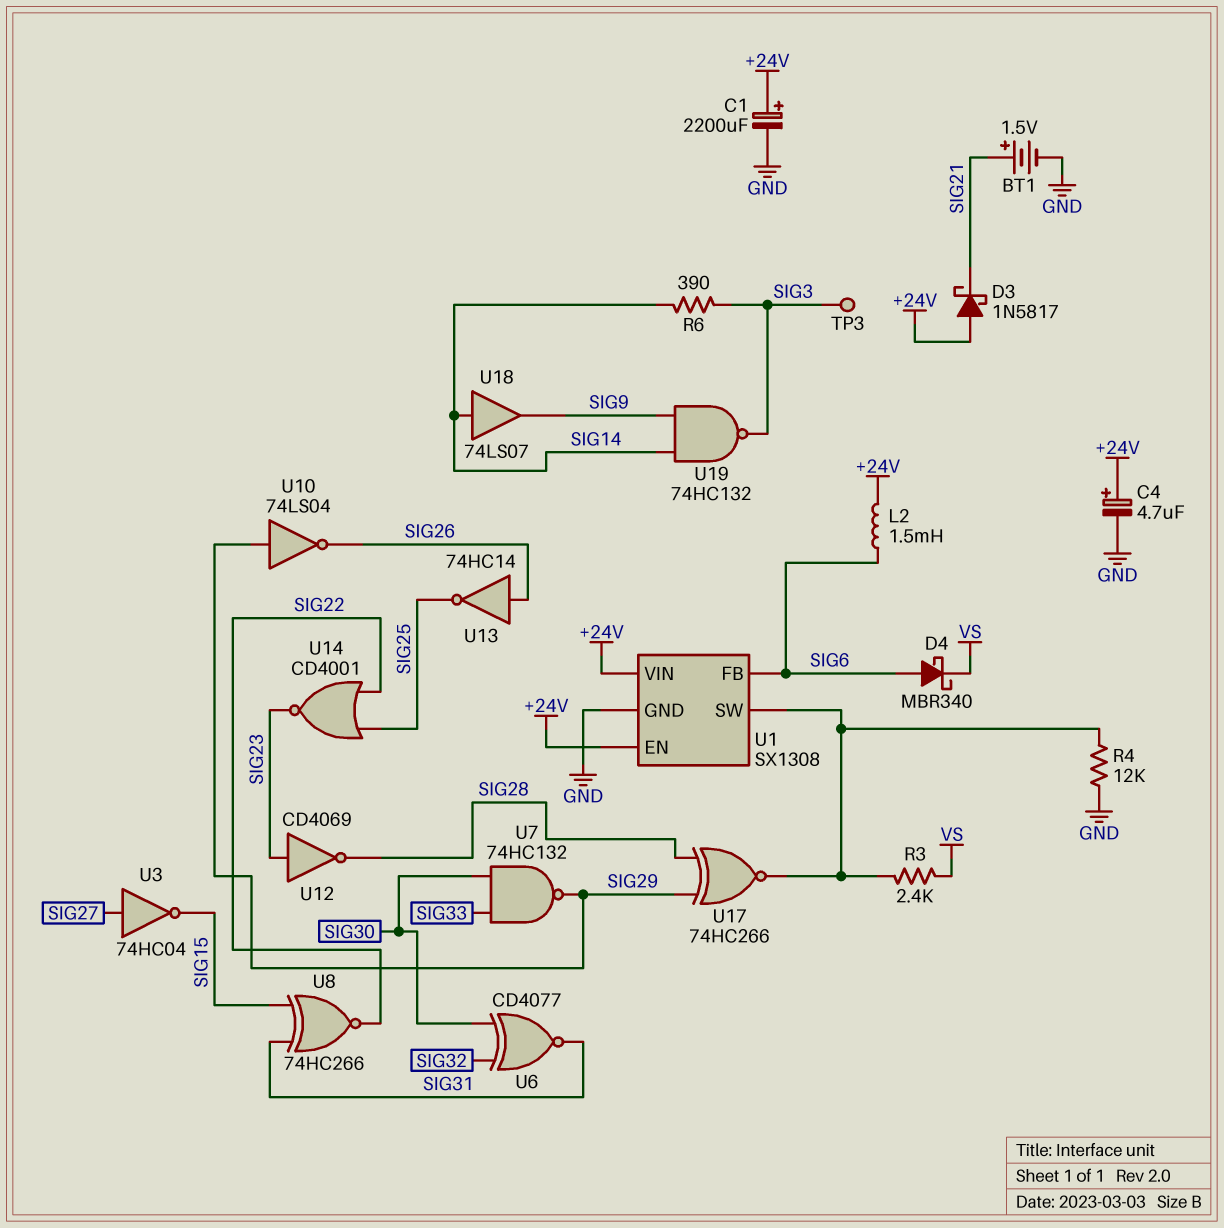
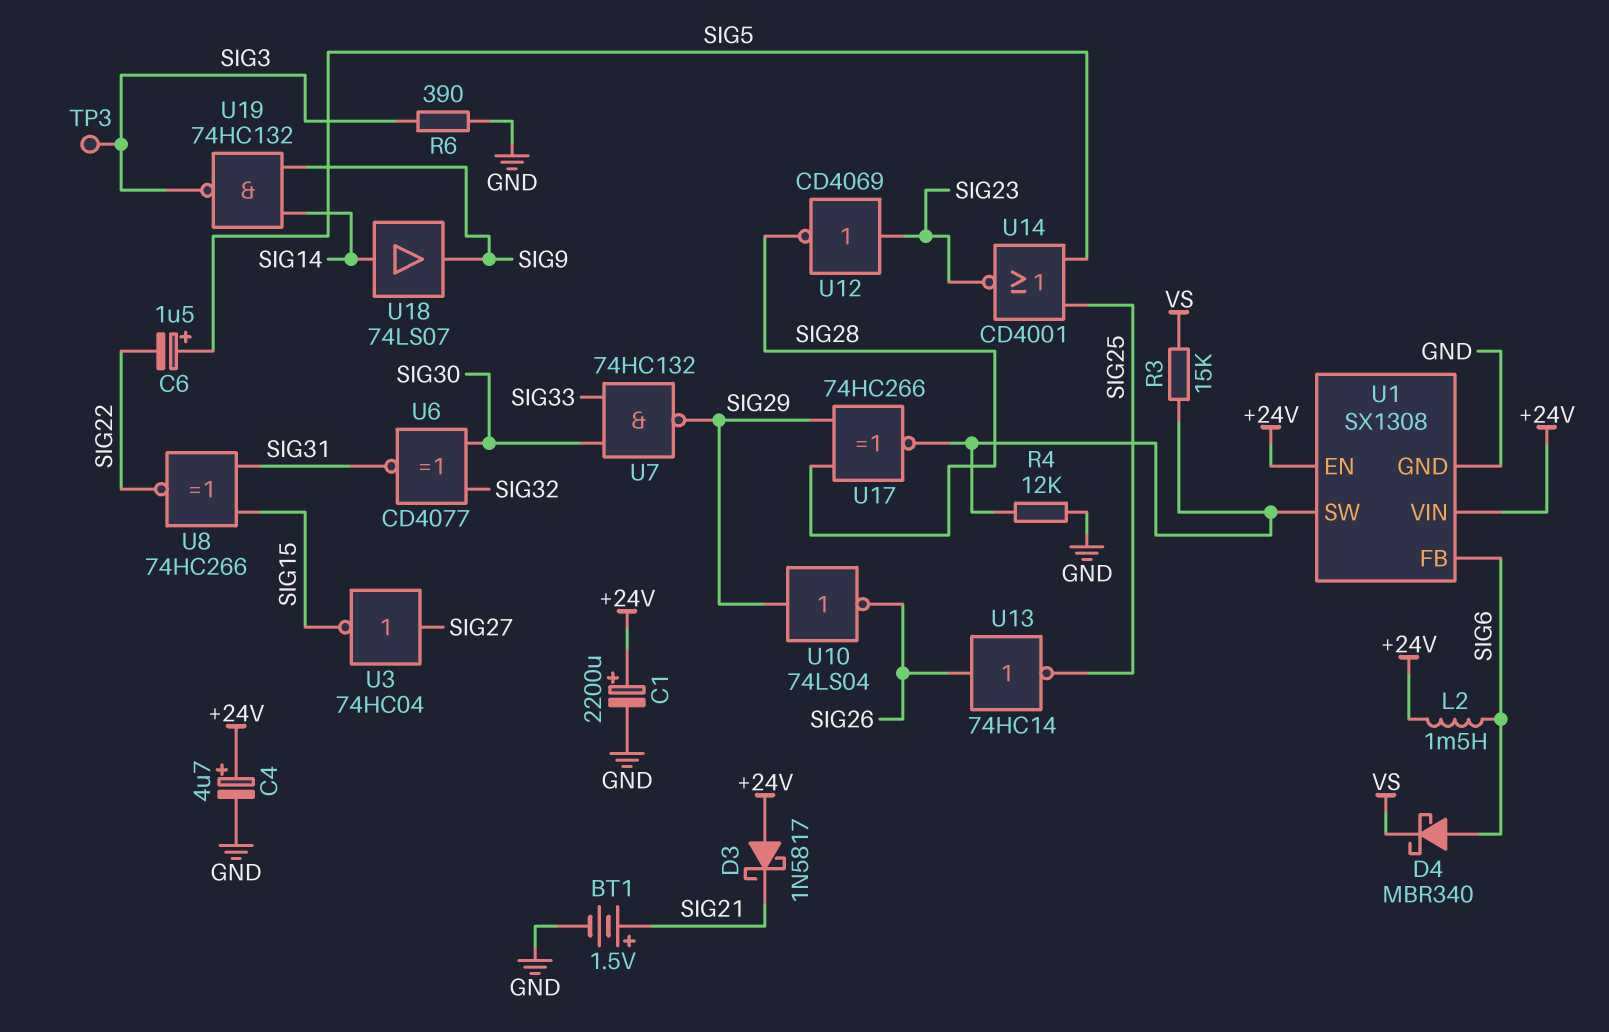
C6: none -> 1.5uF (plus SIG5, minus SIG22)
R3: 2.4k (U1/SW, VS) -> 15k (U1/SW, VS)
R6: 390 (SIG3, SIG14) -> 390 (GND, SIG3)
U14: NOR CD4001 (in SIG22, in SIG25, out SIG23) -> NOR CD4001 (in SIG5, in SIG25, out SIG23)

